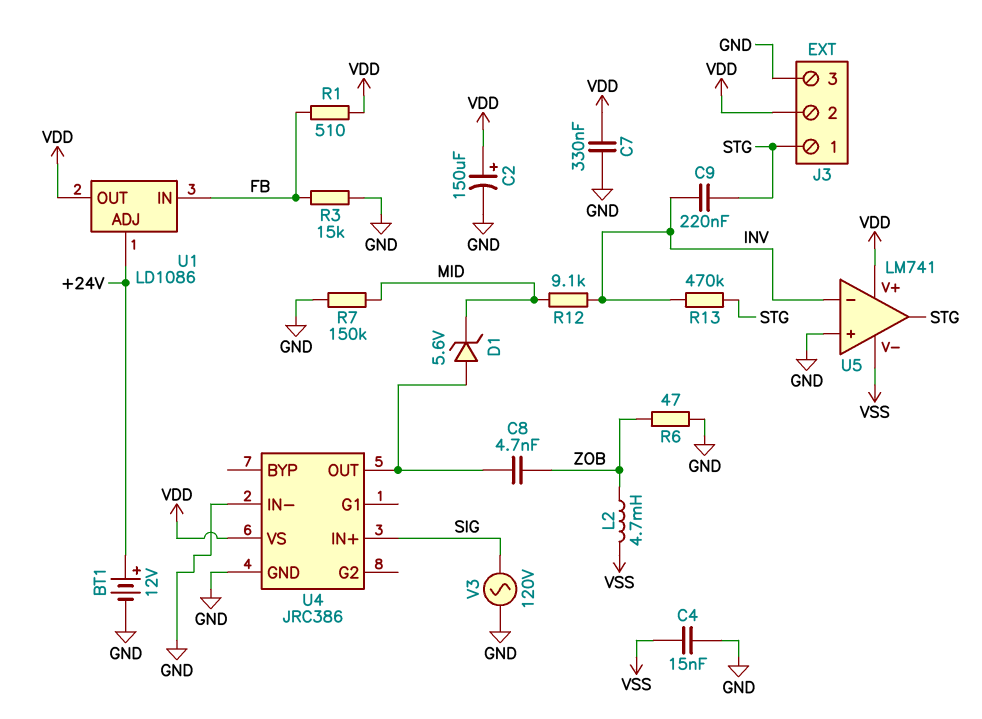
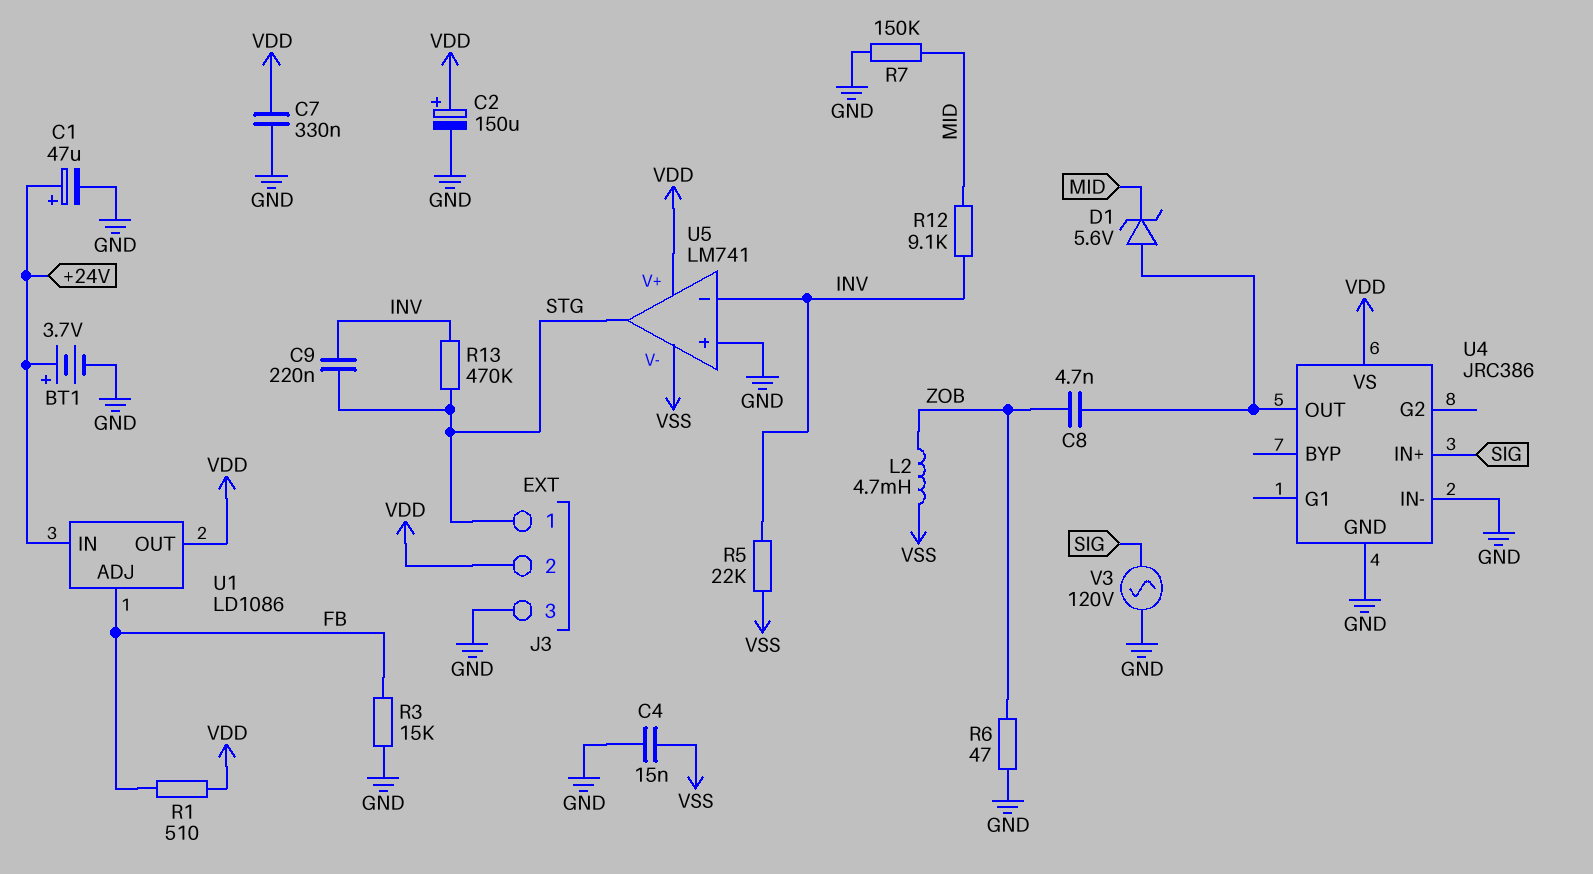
BT1: 12V (plus +24V, minus GND) -> 3.7V (plus +24V, minus GND)
C1: none -> 47uF (plus +24V, minus GND)
R5: none -> 22k (INV, VSS)
U1 pin ADJ: +24V -> FB
U1 pin IN: FB -> +24V

